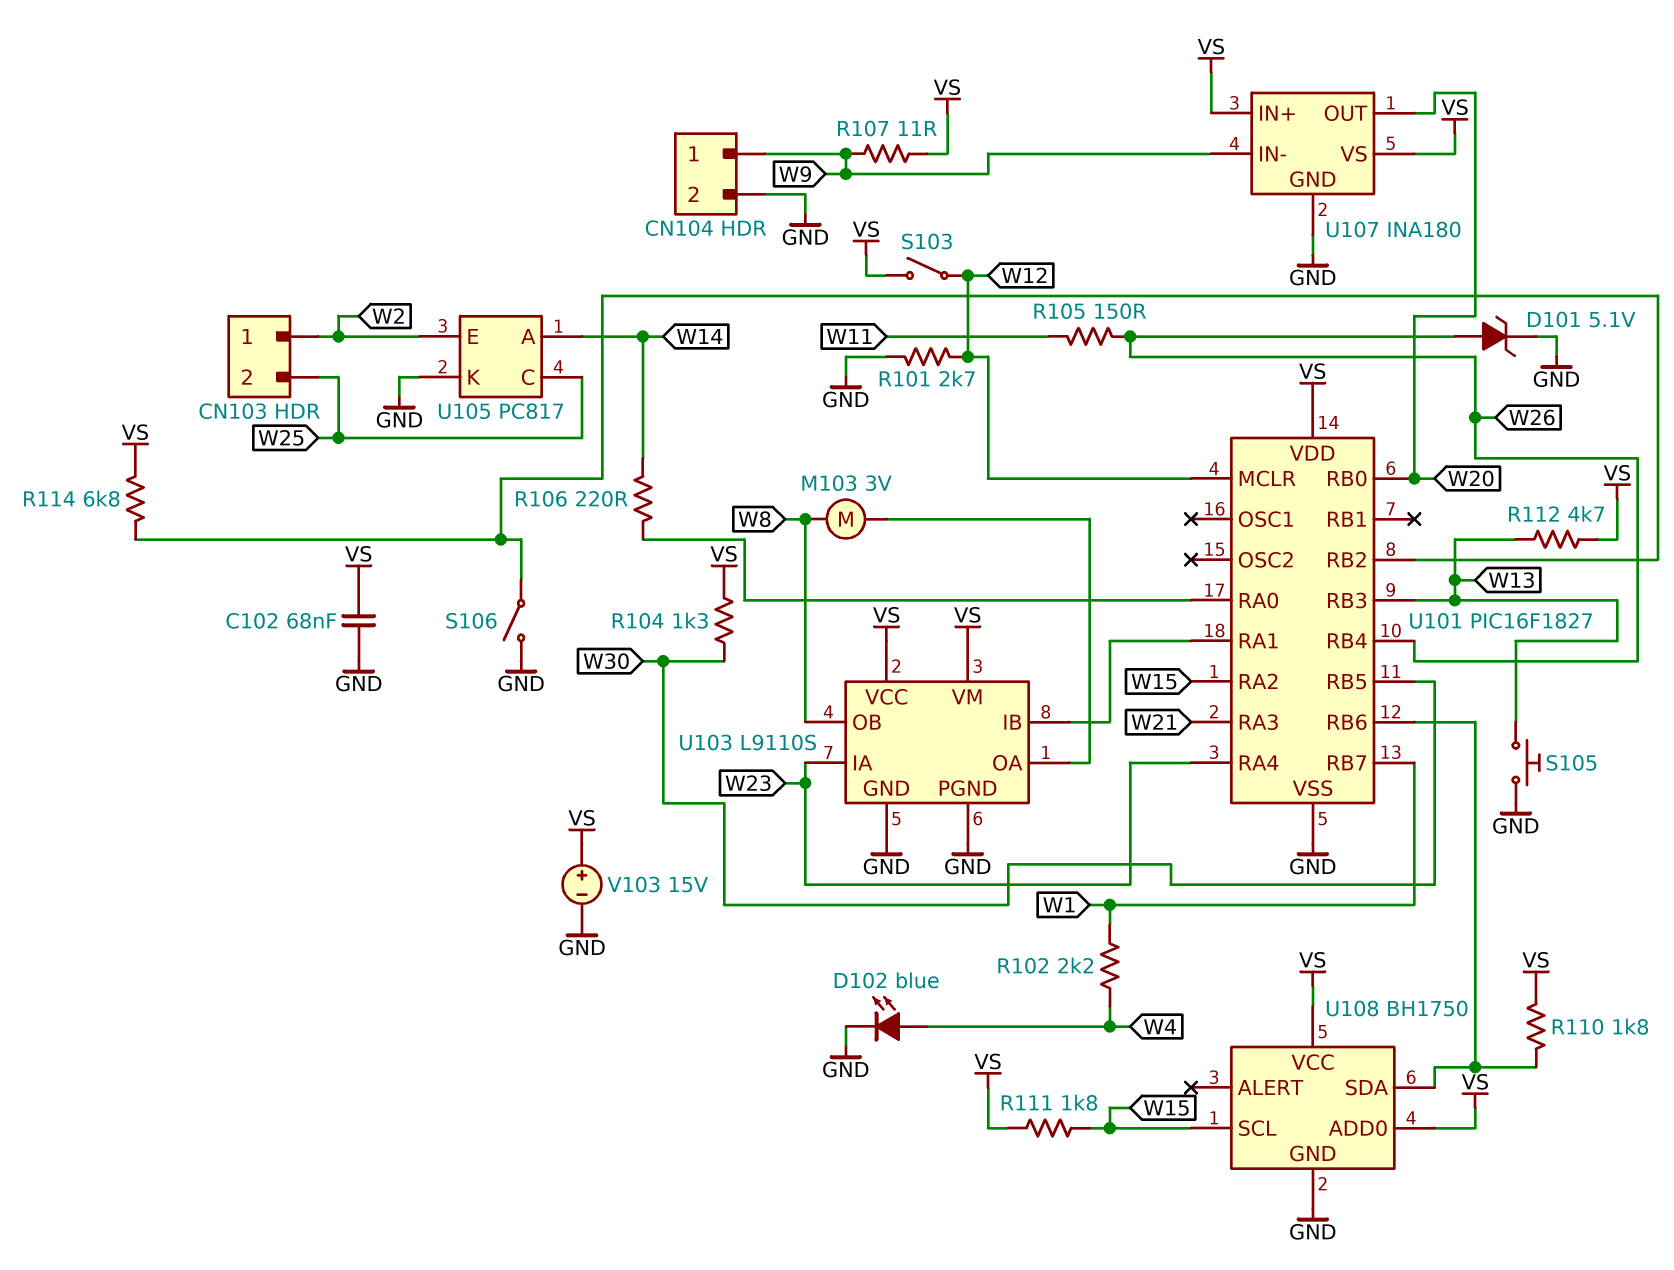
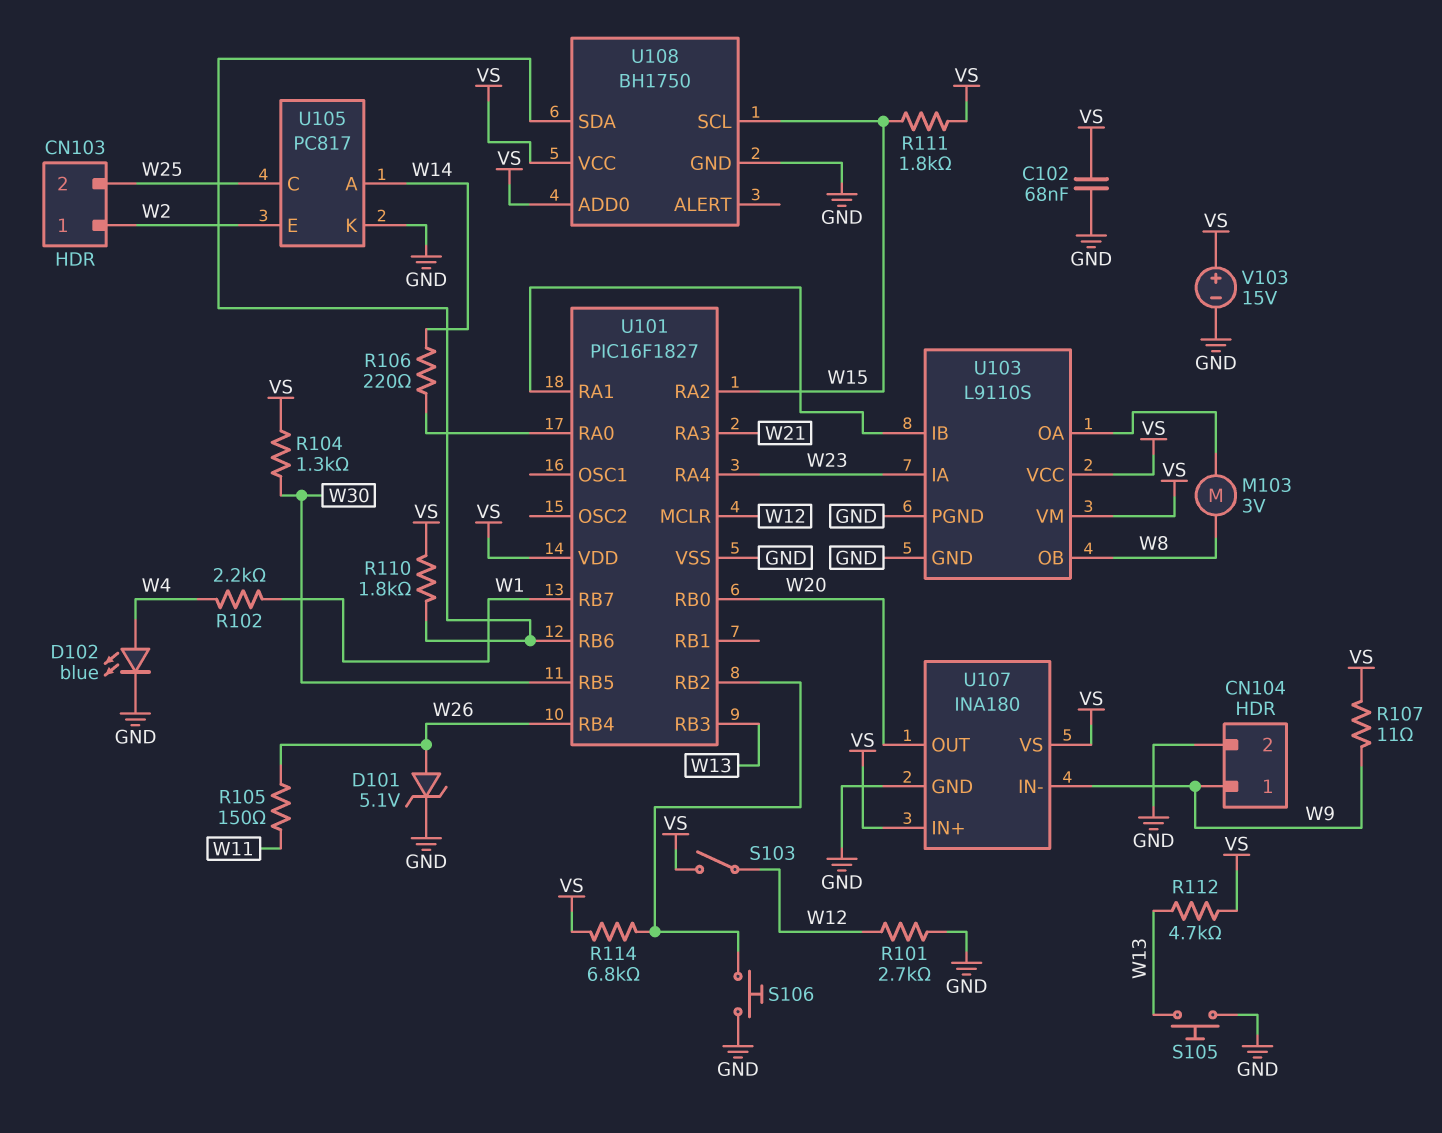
S106: switch (GND, U101/RB2) -> button (GND, U101/RB2)

